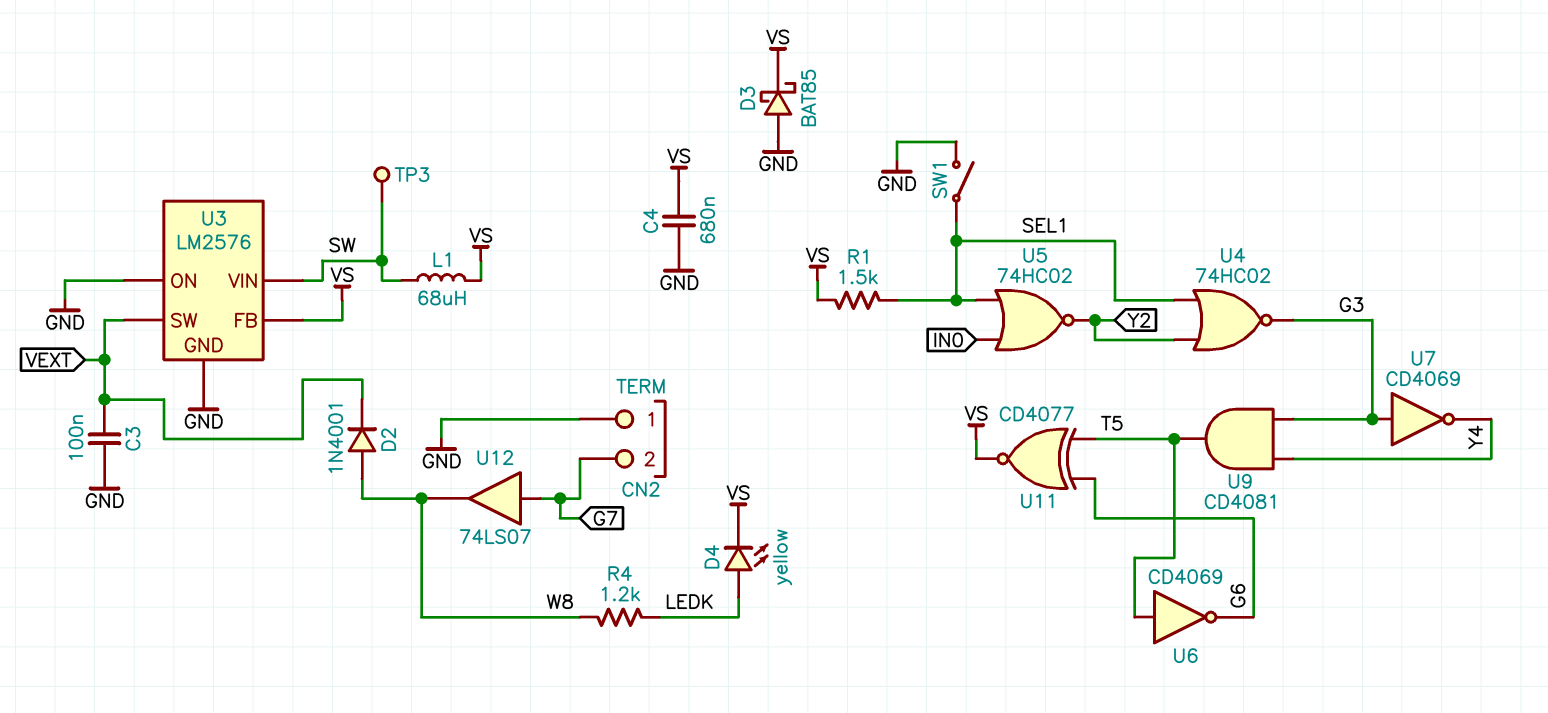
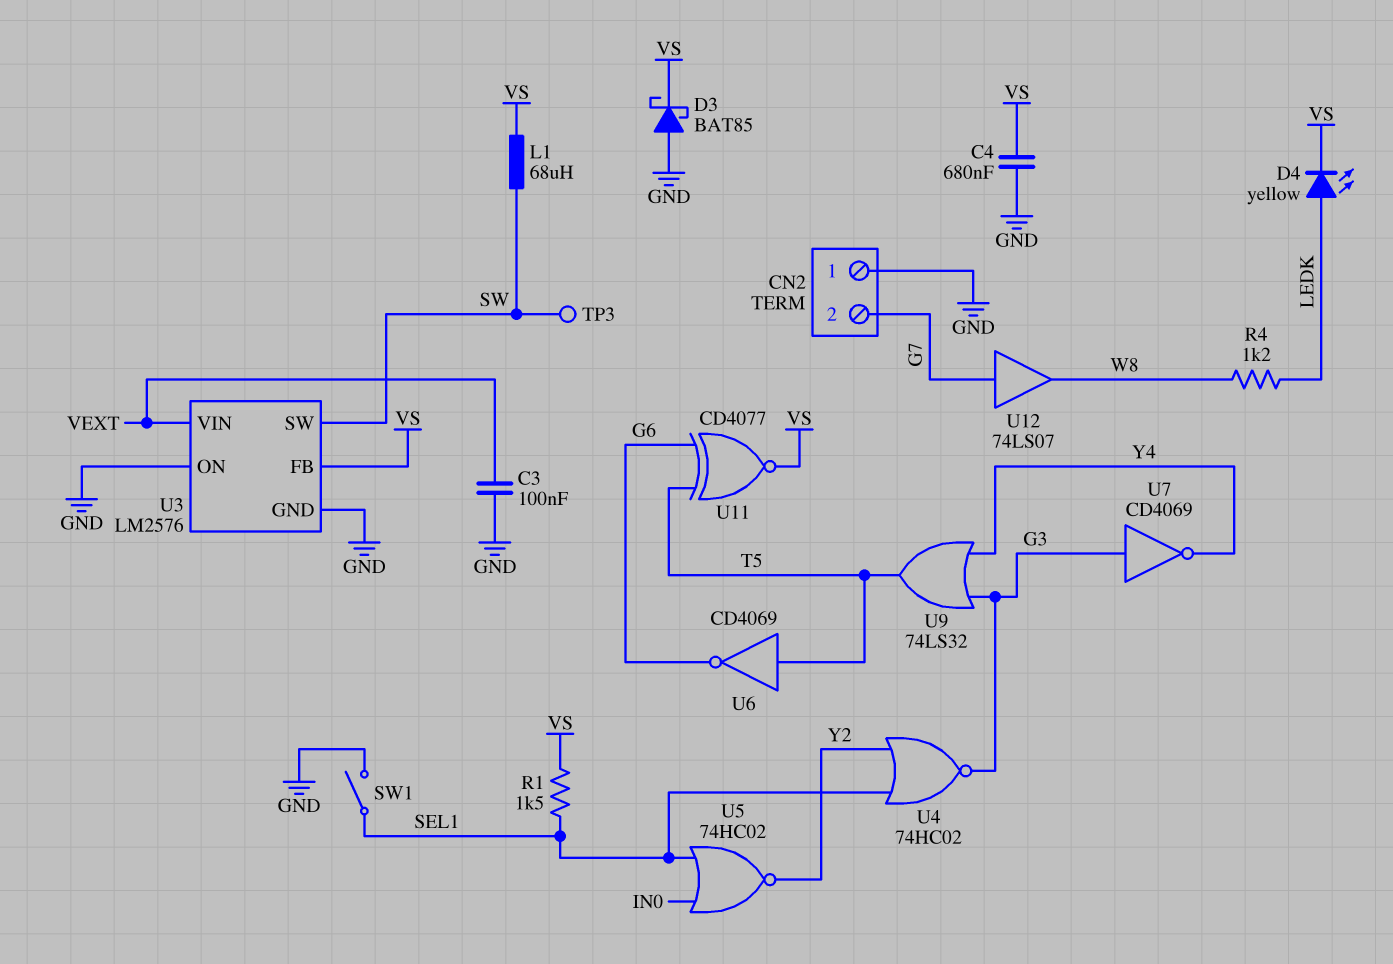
D2: diode 1N4001 (A W8, K VEXT) -> none
U3 pin SW: VEXT -> SW
U3 pin VIN: SW -> VEXT
U9: AND CD4081 (in G3, in Y4, out T5) -> OR 74LS32 (in G3, in Y4, out T5)

